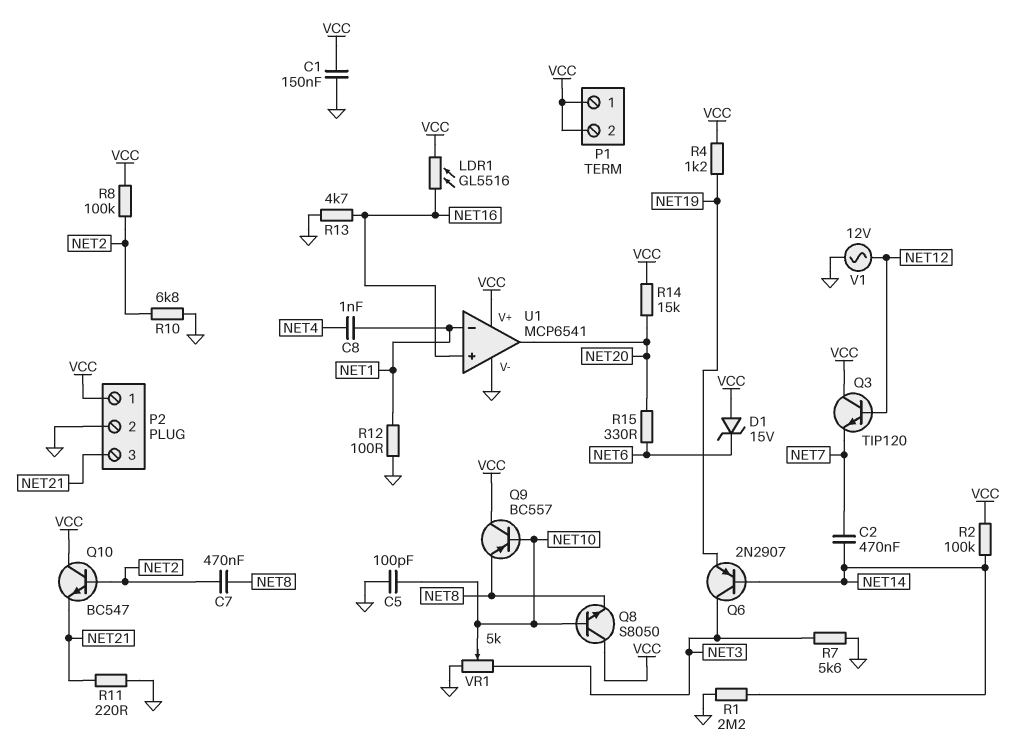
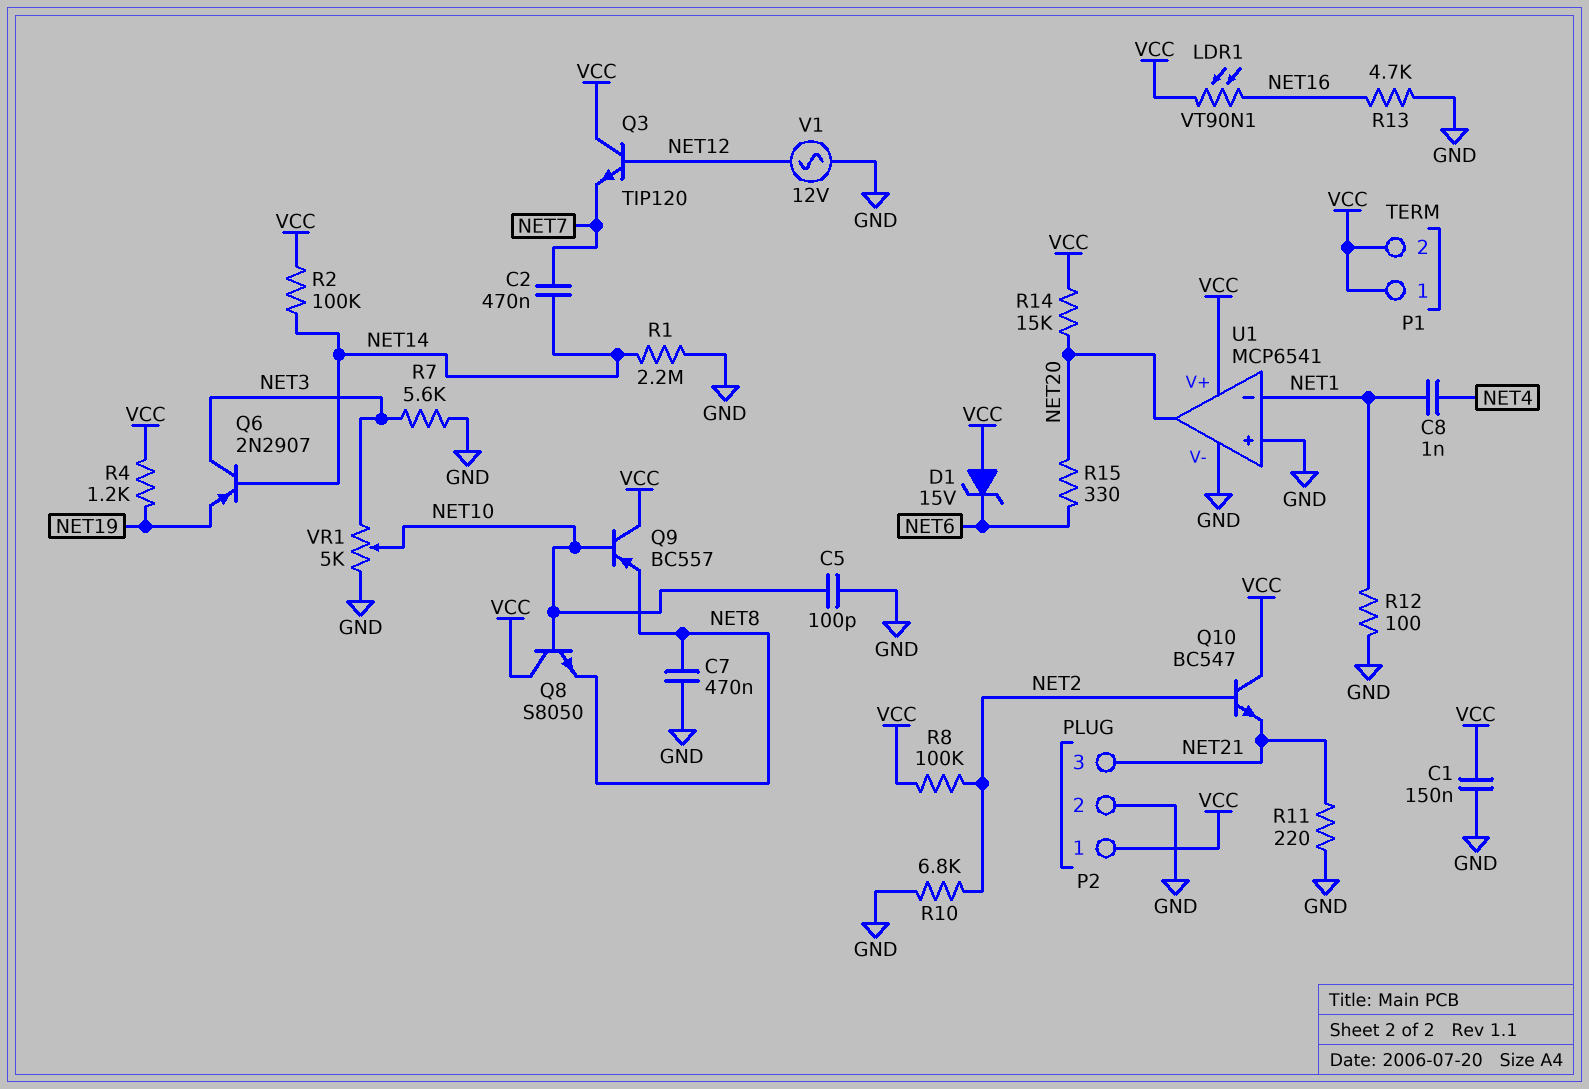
C7: 470nF (NET2, NET8) -> 470nF (GND, NET8)
LDR1: GL5516 (NET16, VCC) -> VT90N1 (NET16, VCC)
U1 pin in+: NET16 -> GND

